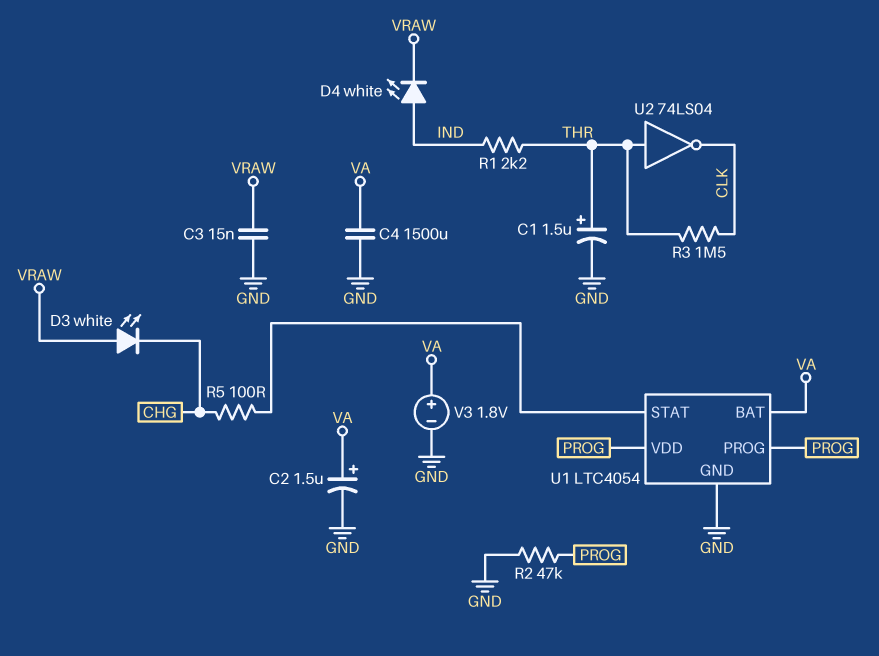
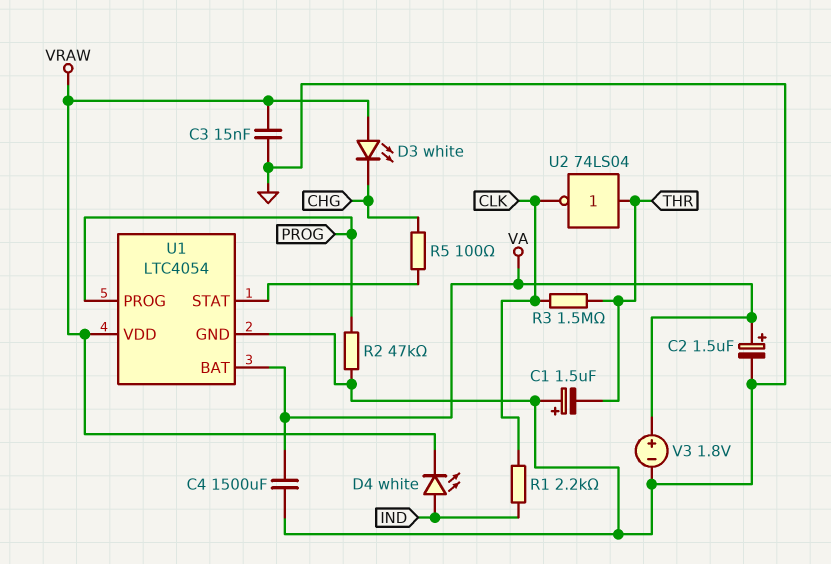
C1: 1.5uF (plus THR, minus GND) -> 1.5uF (plus GND, minus THR)
R1: 2.2k (IND, THR) -> 2.2k (CLK, IND)
U1 pin VDD: PROG -> VRAW

